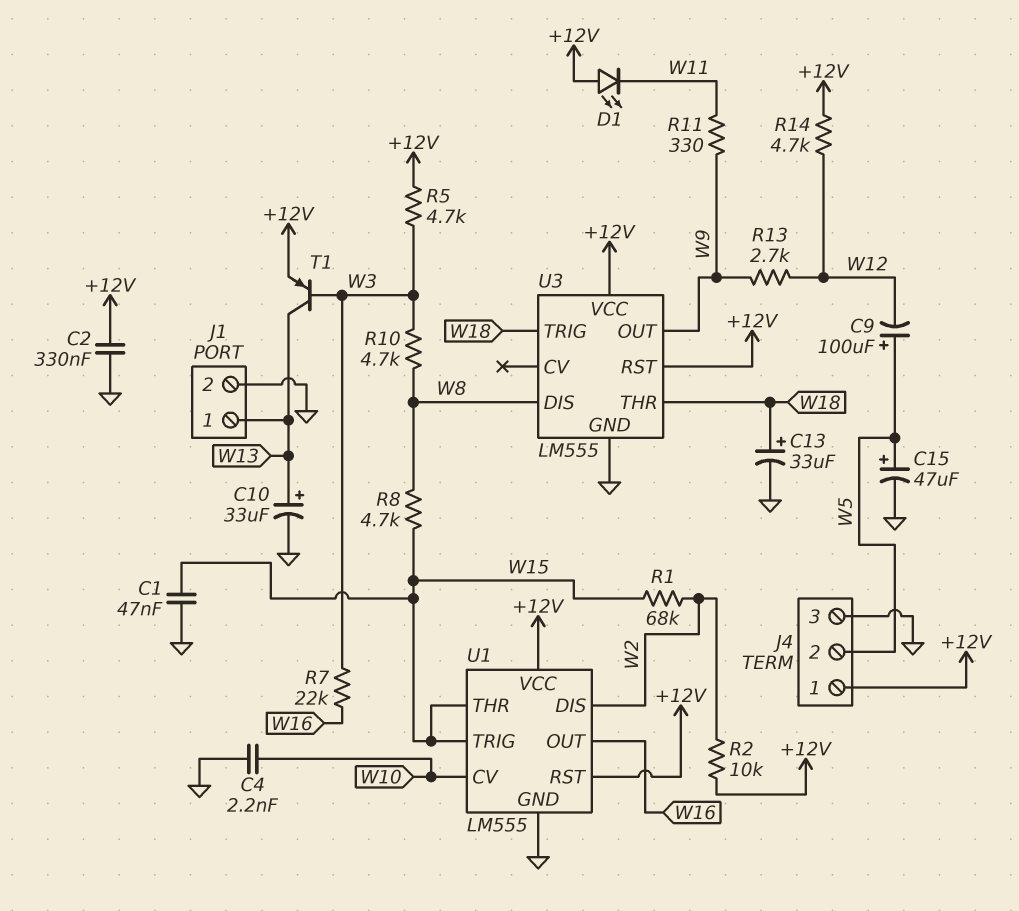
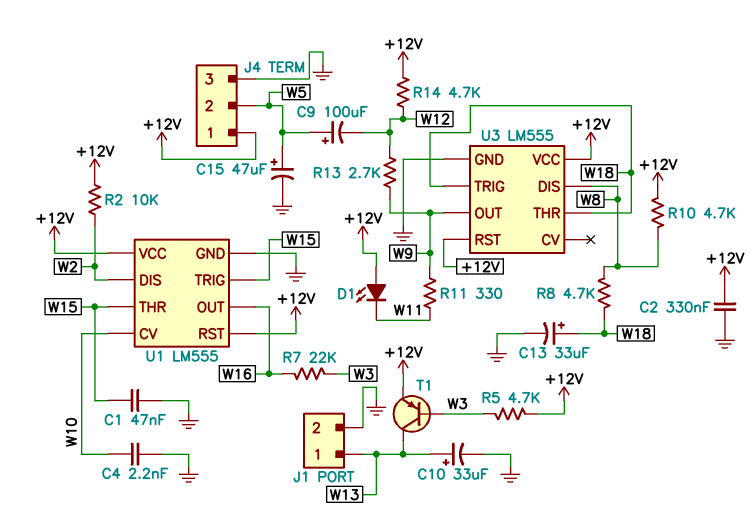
R1: 68k (W2, W15) -> none
R8: 4.7k (W8, W15) -> 4.7k (W8, W18)
R10: 4.7k (W3, W8) -> 4.7k (+12V, W8)

